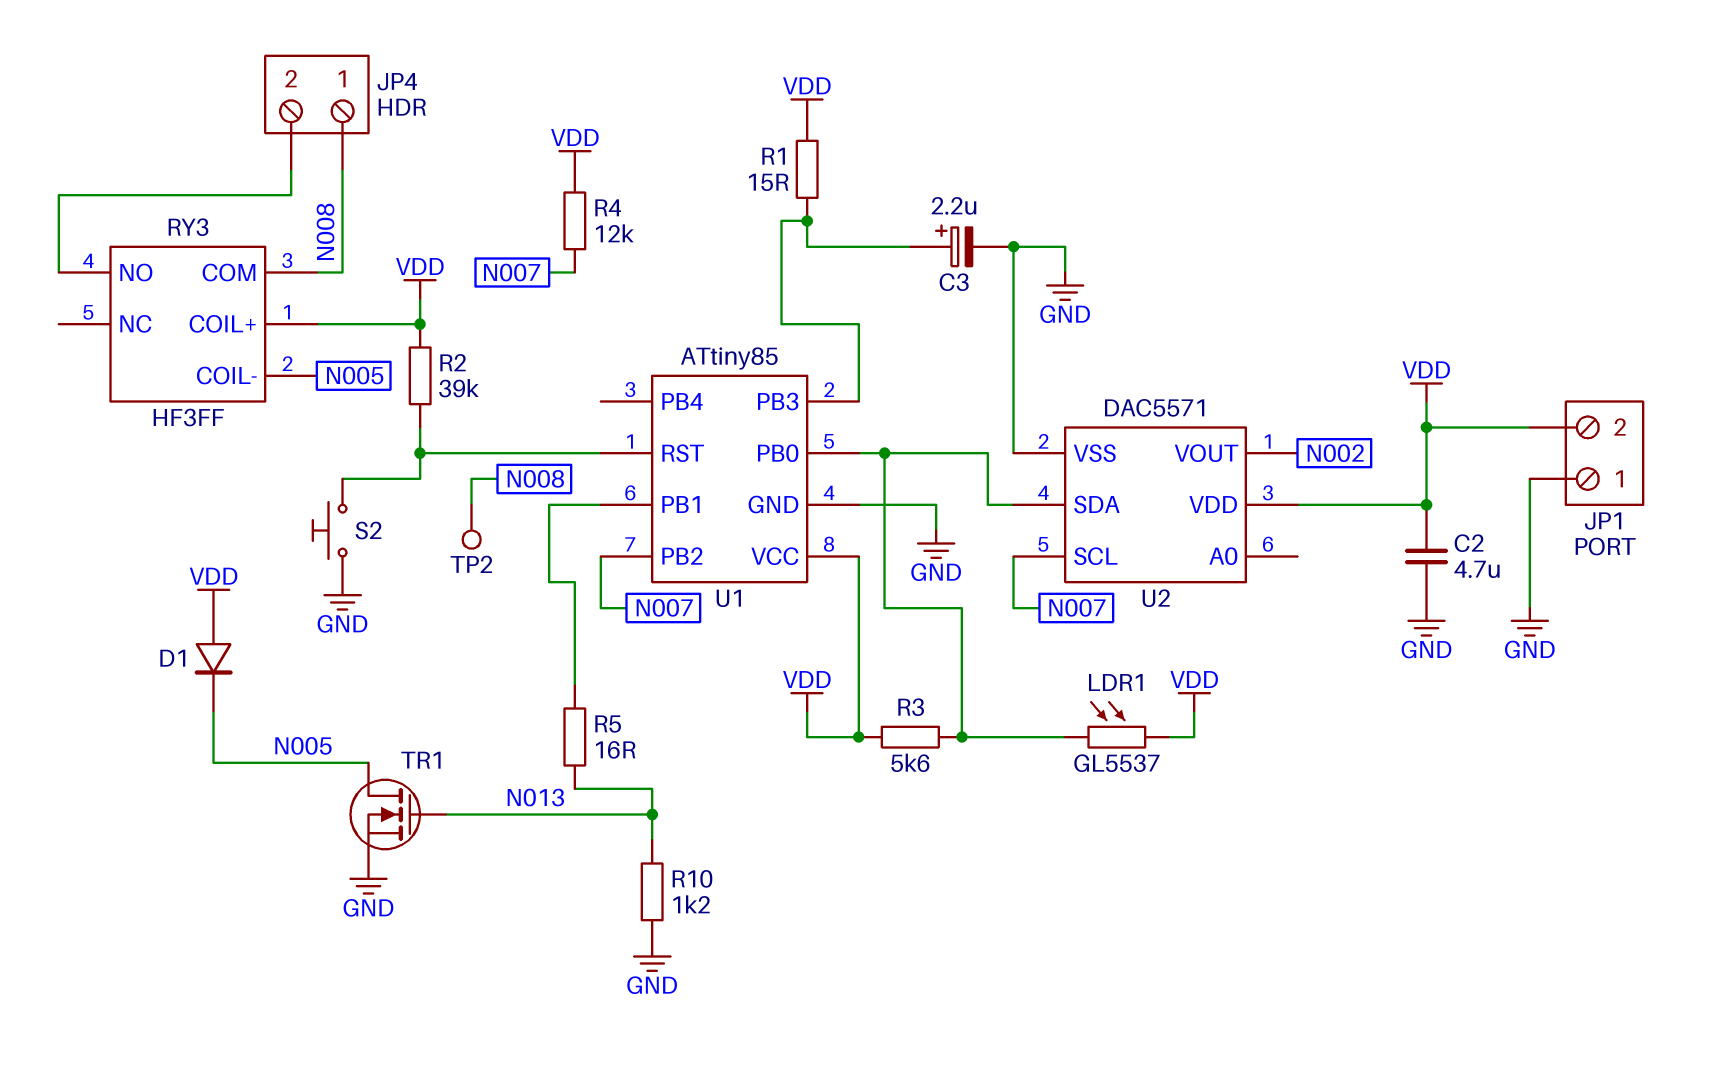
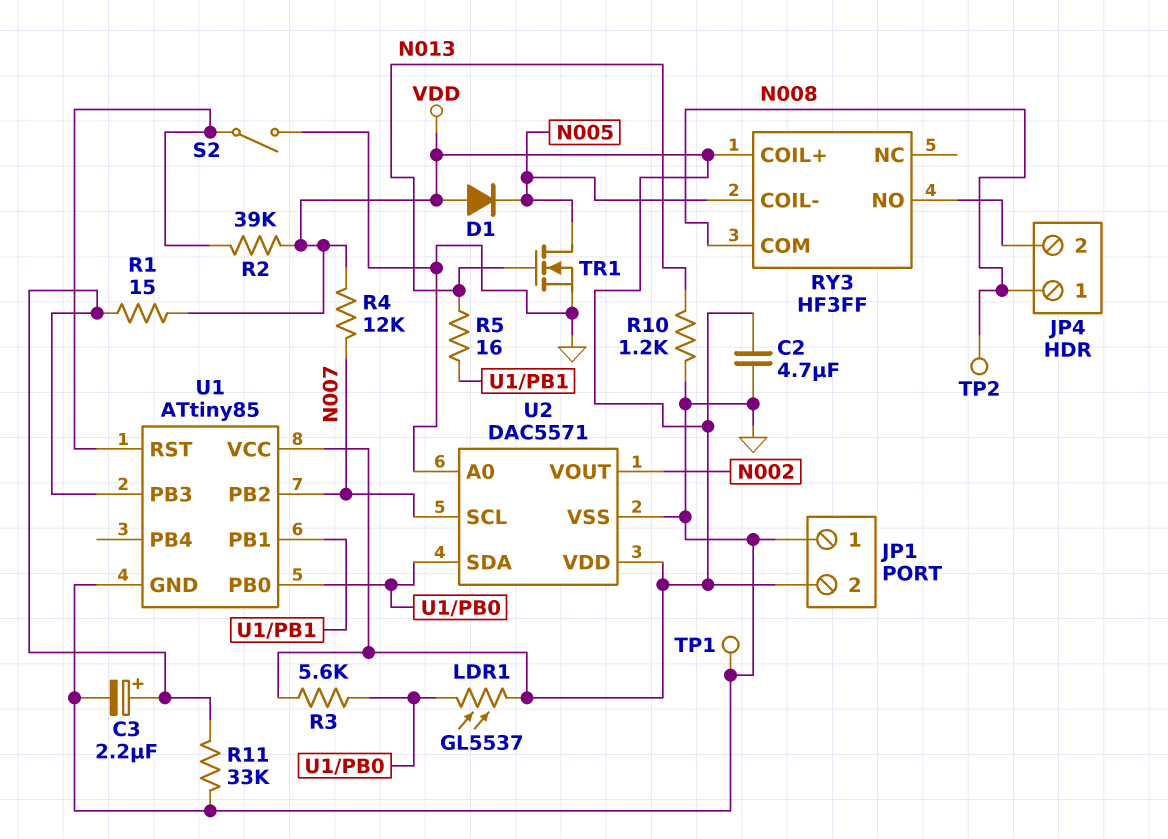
R11: none -> 33k (GND, U1/PB3)
S2: button (GND, U1/RST) -> switch (GND, U1/RST)
TP1: none -> test point (GND)
U2 pin A0: none -> GND

